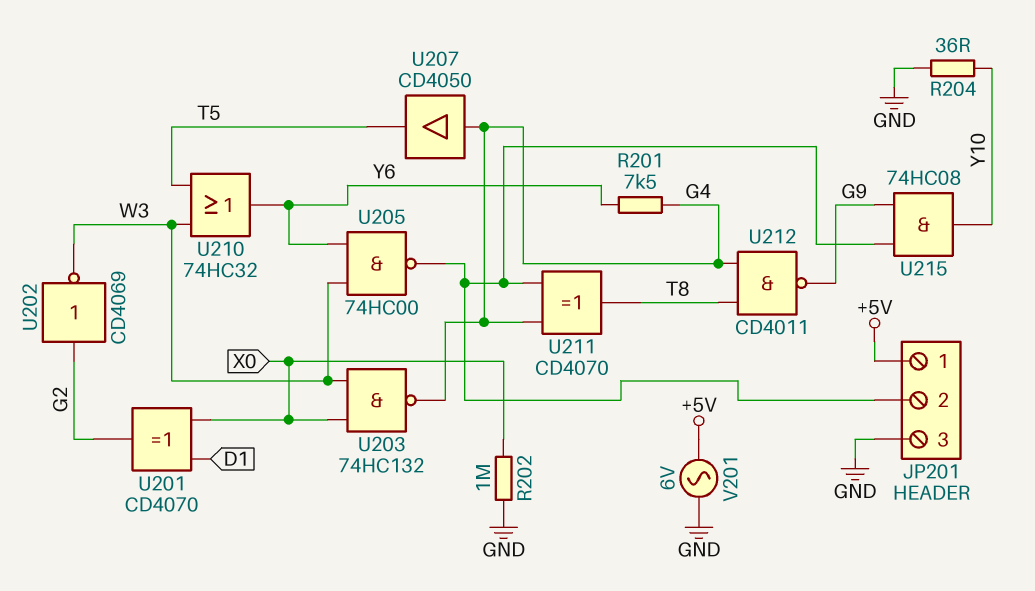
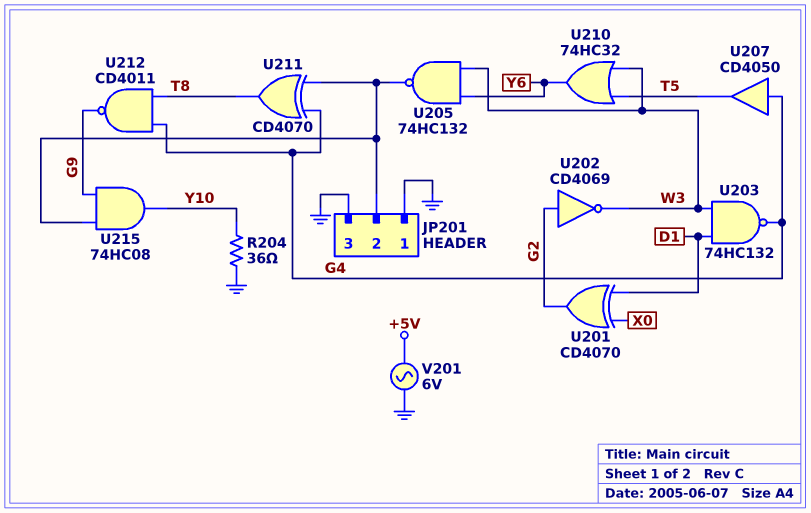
JP201 pin 1: +5V -> GND
R201: 7.5k (G4, Y6) -> none
R202: 1M (GND, X0) -> none
U203: NAND 74HC132 (in W3, in X0, out G4) -> NAND 74HC132 (in D1, in W3, out G4)
U205: NAND 74HC00 (in W3, in Y6, out JP201/2) -> NAND 74HC132 (in W3, in Y6, out JP201/2)

